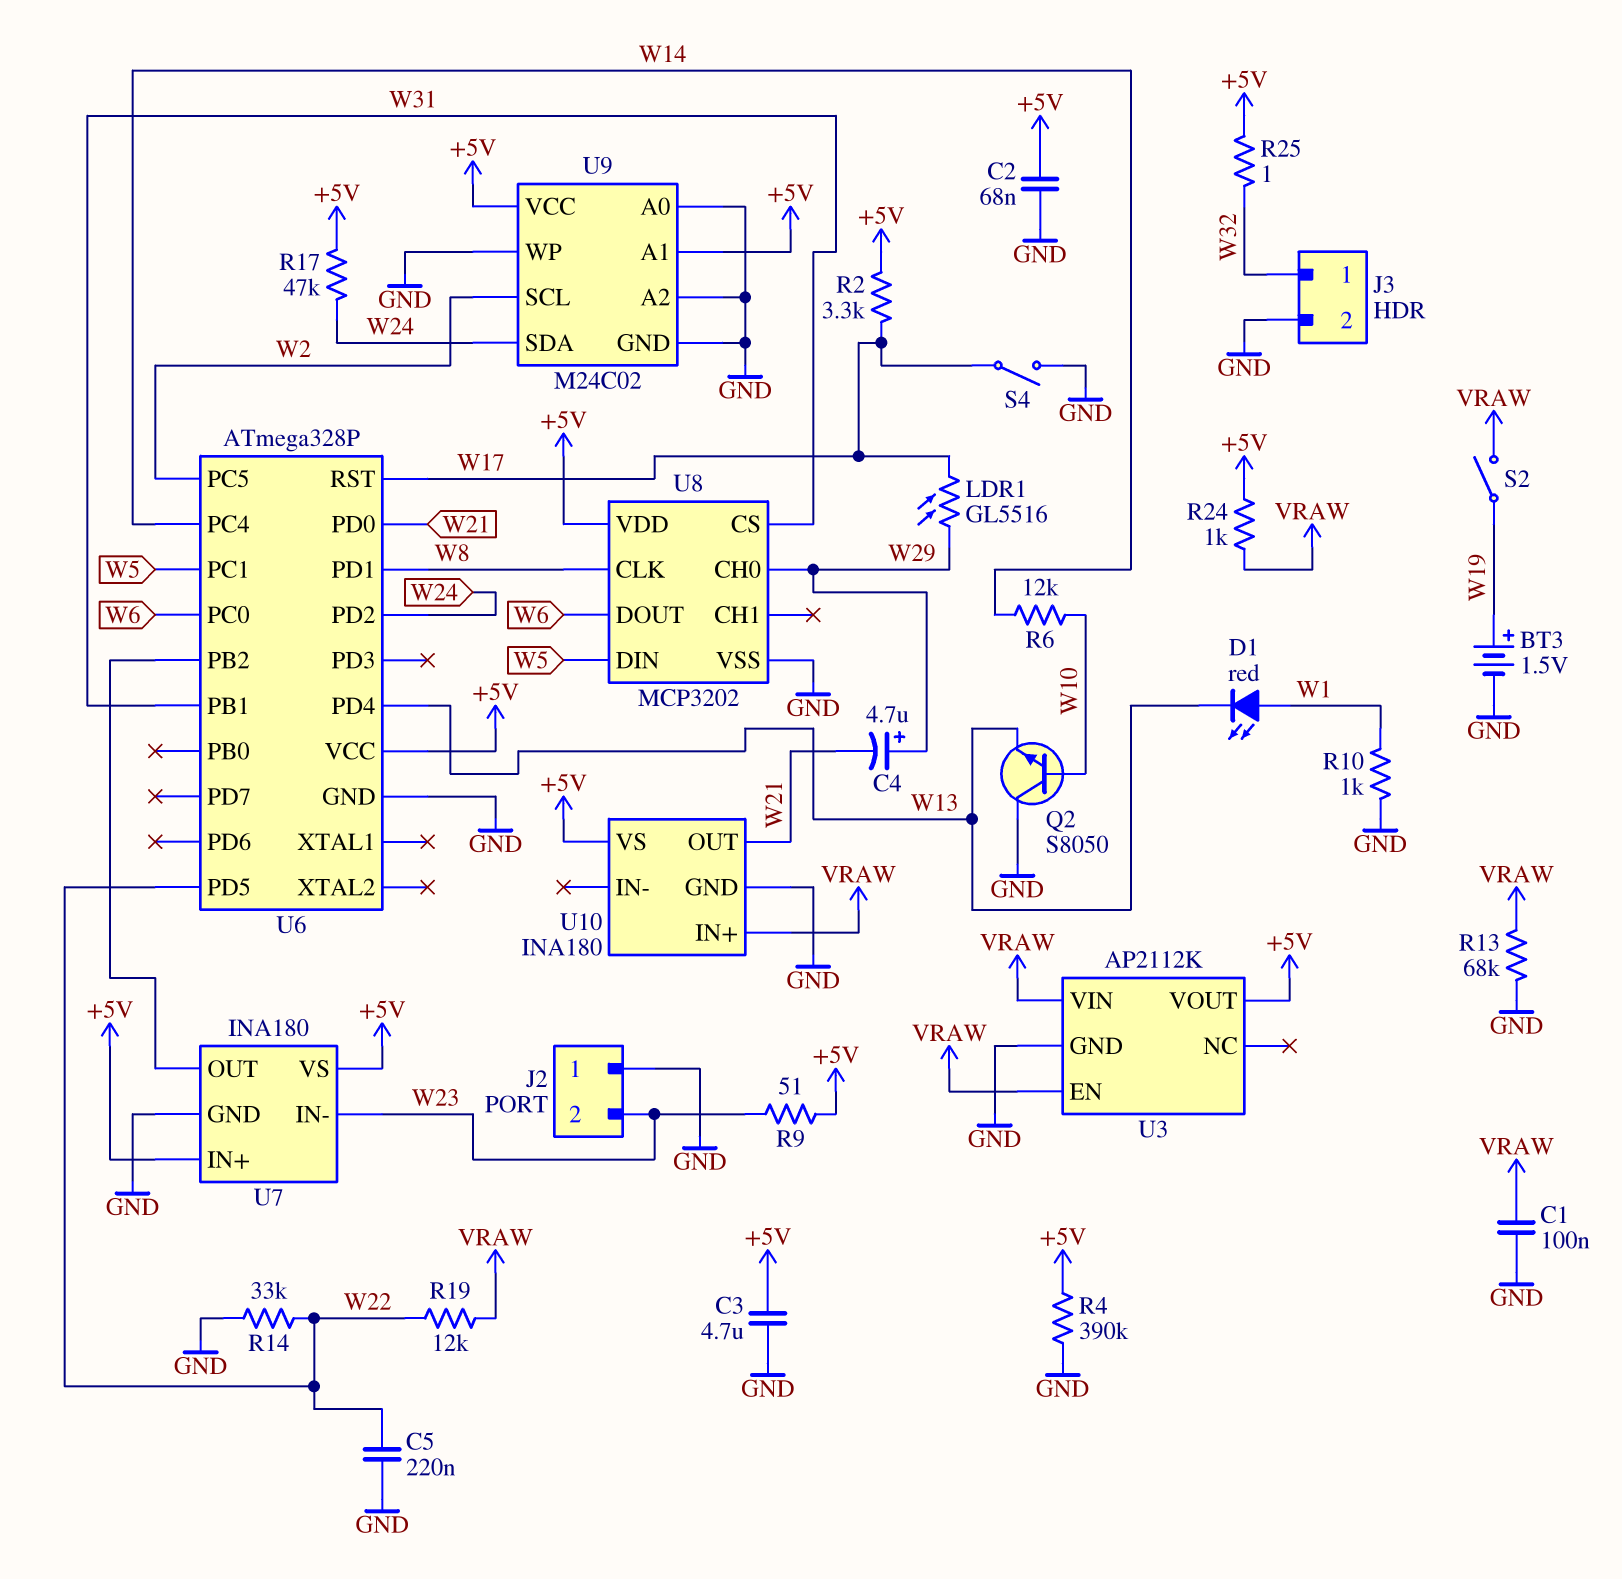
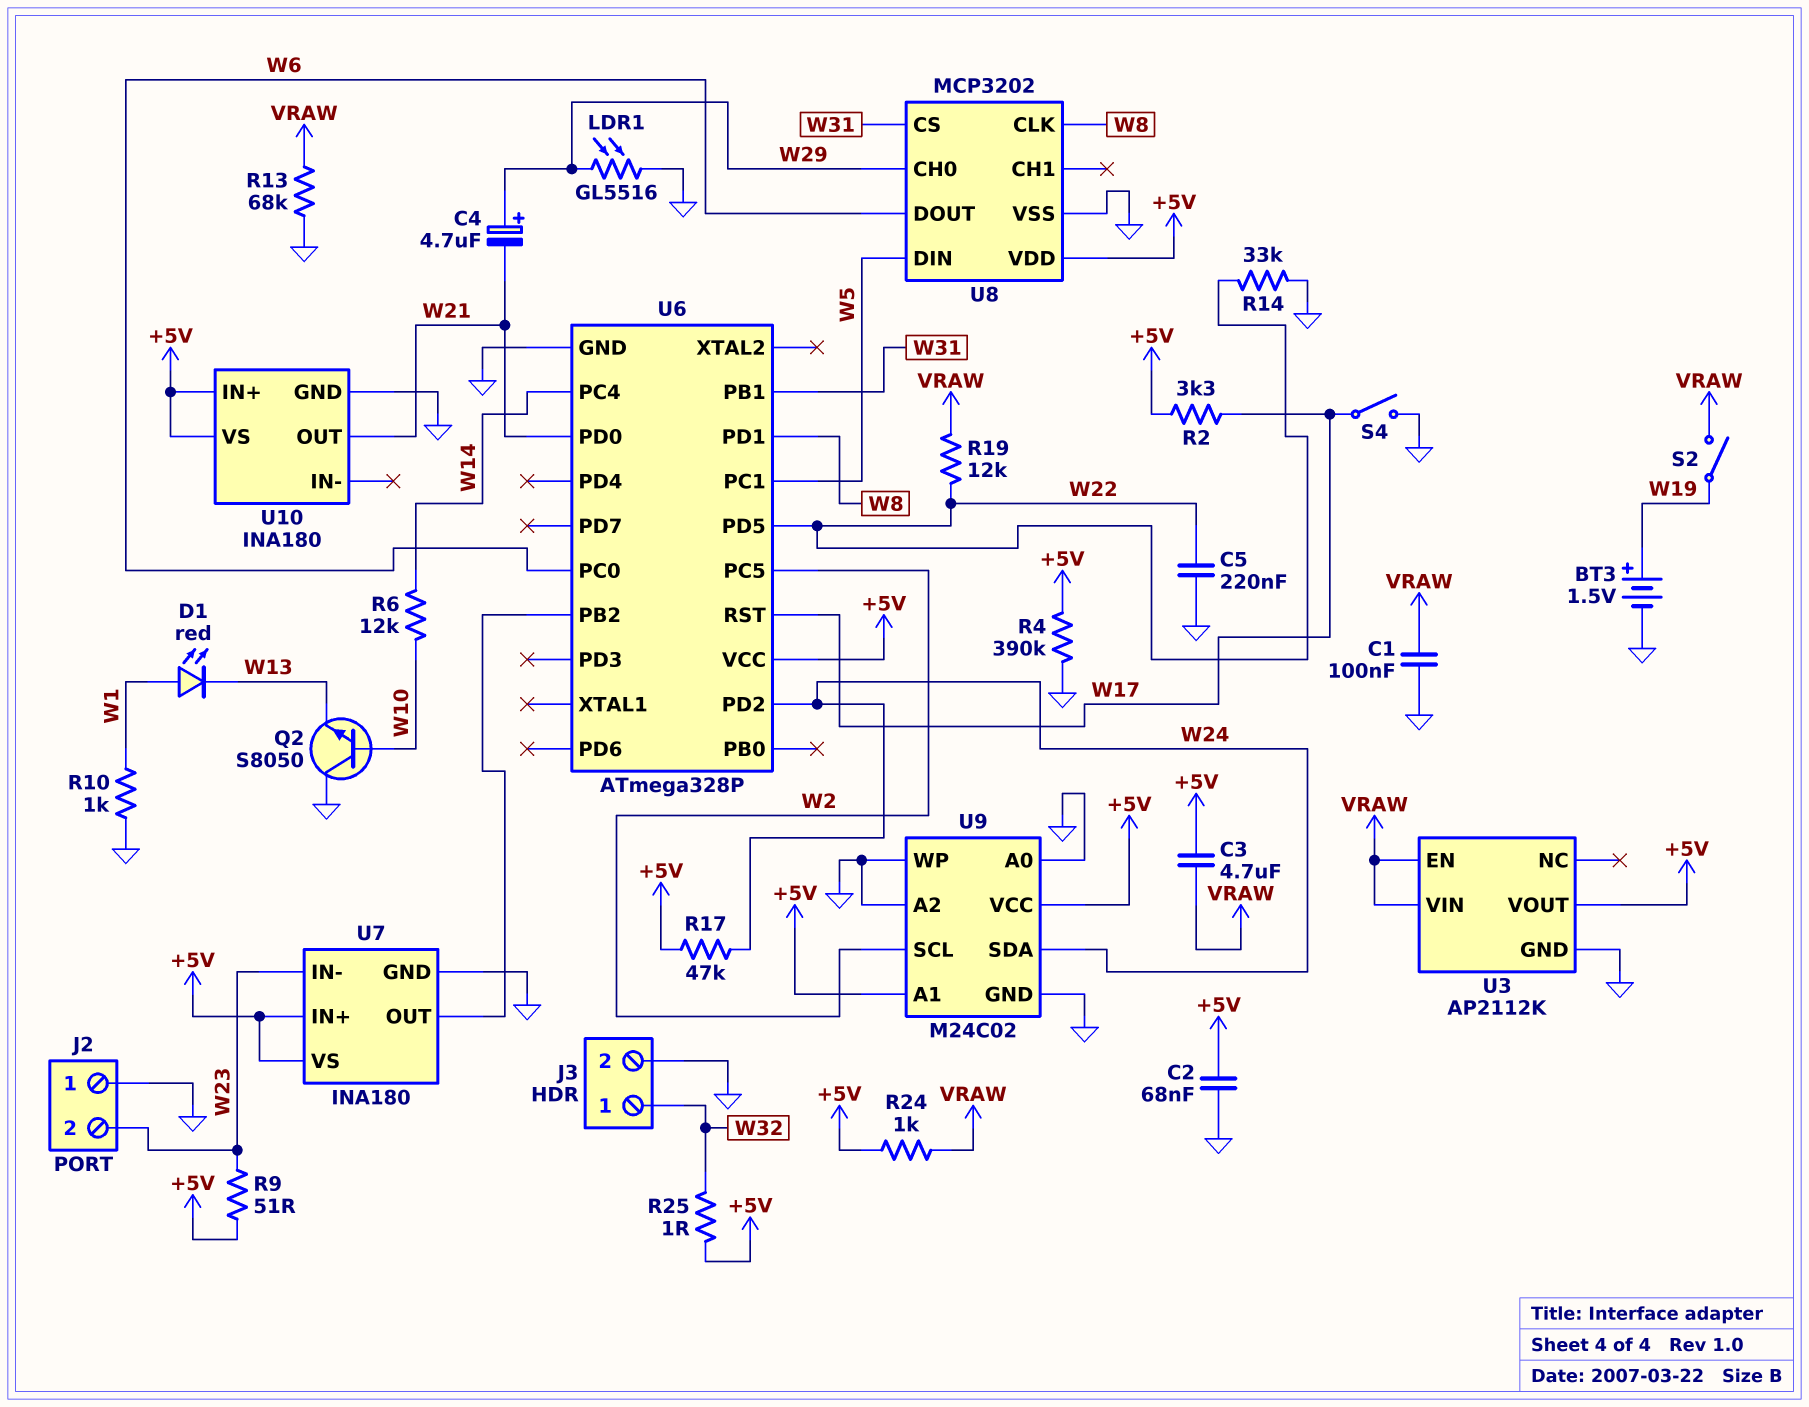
C3: 4.7uF (+5V, GND) -> 4.7uF (+5V, VRAW)
LDR1: GL5516 (W17, W29) -> GL5516 (GND, W29)
U6 pin PD4: W13 -> none
U10 pin IN+: VRAW -> +5V

